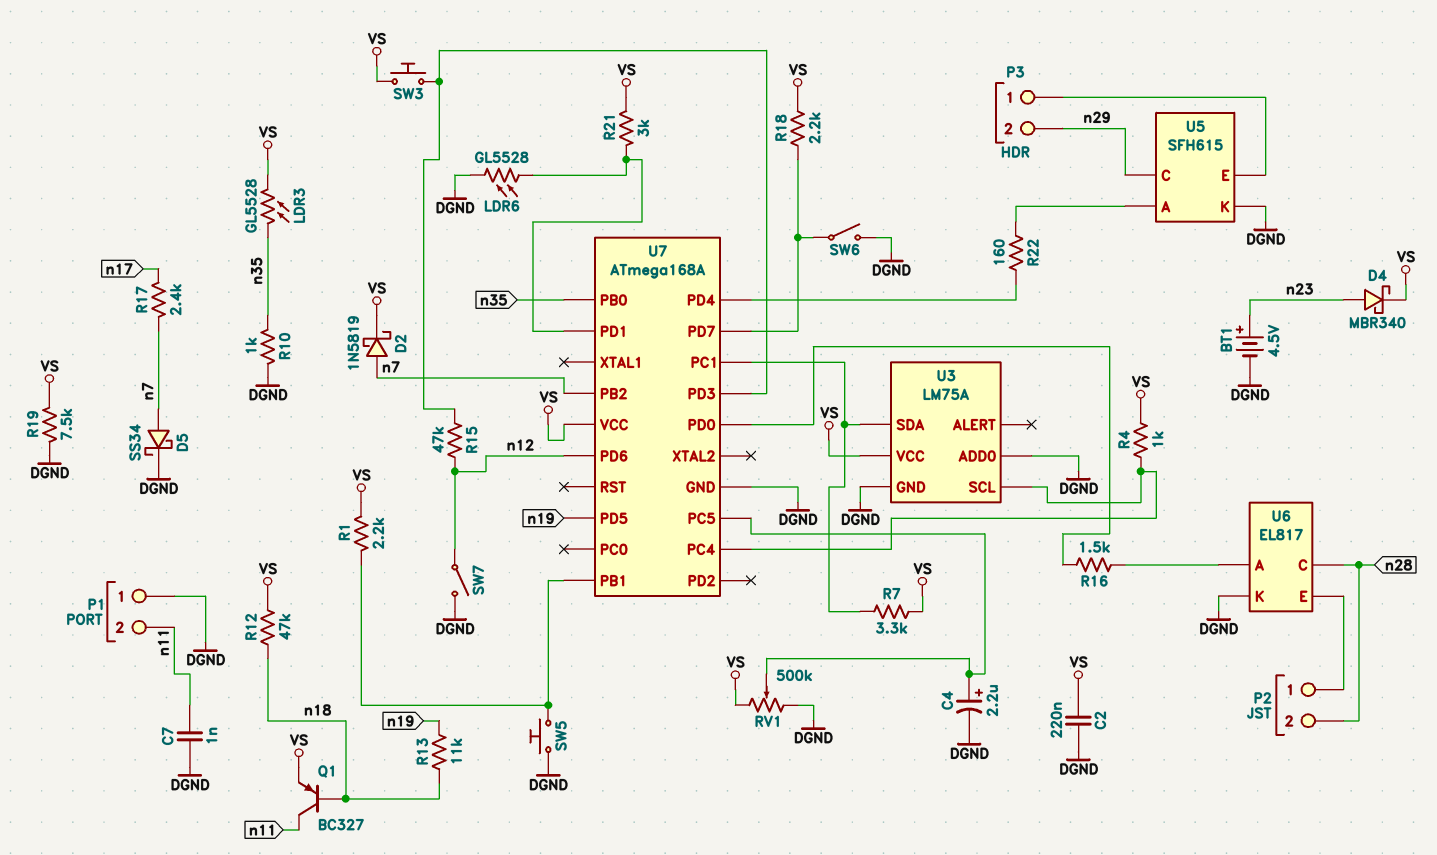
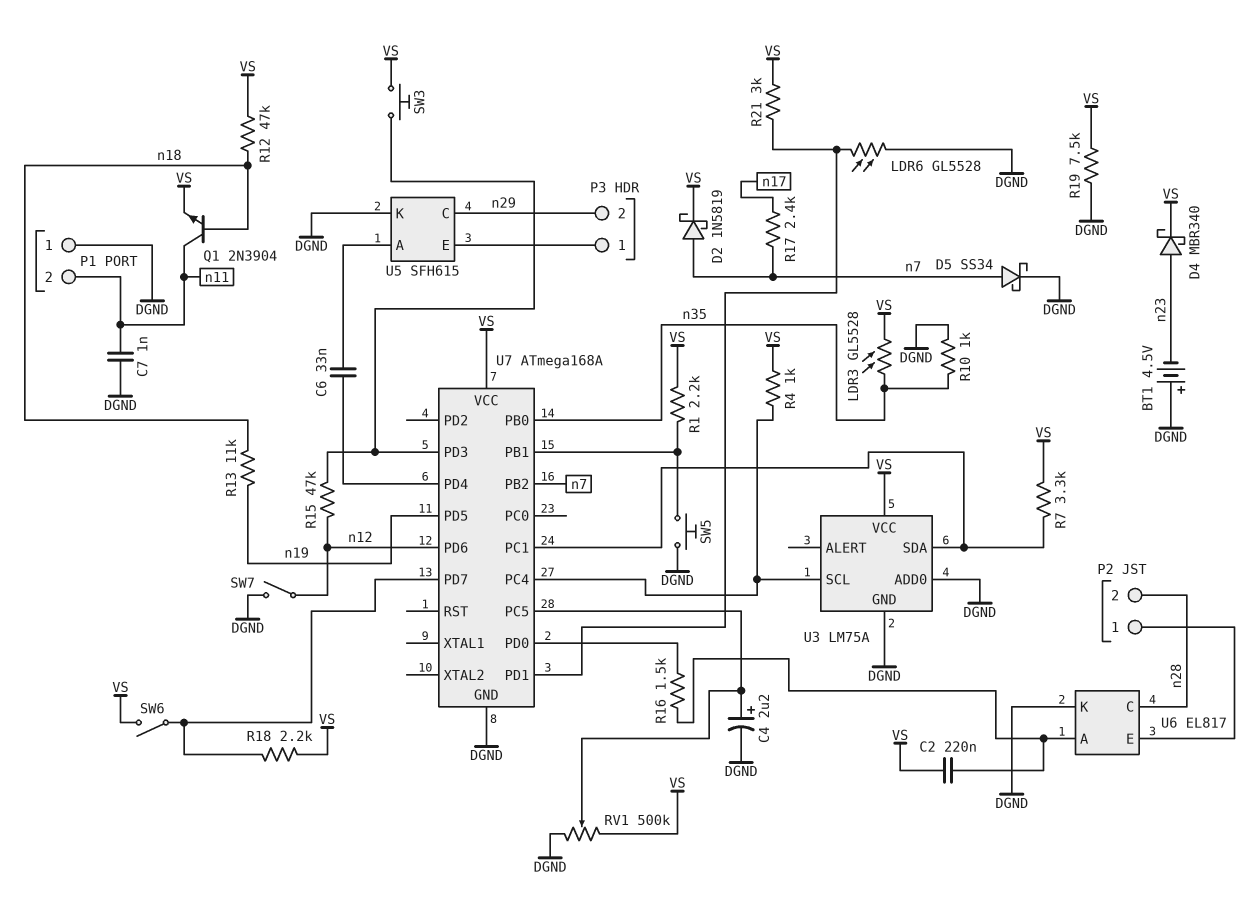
BT1: 4.5V (plus n23, minus DGND) -> 4.5V (plus DGND, minus n23)
C2: 220nF (DGND, VS) -> 220nF (U6/A, VS)
C6: none -> 33nF (U5/A, U7/PD4)
Q1: PNP BC327 (B n18, C n11, E VS) -> NPN 2N3904 (B n18, C n11, E VS)
R22: 160 (U5/A, U7/PD4) -> none
SW6: switch (DGND, U7/PD7) -> switch (U7/PD7, VS)

